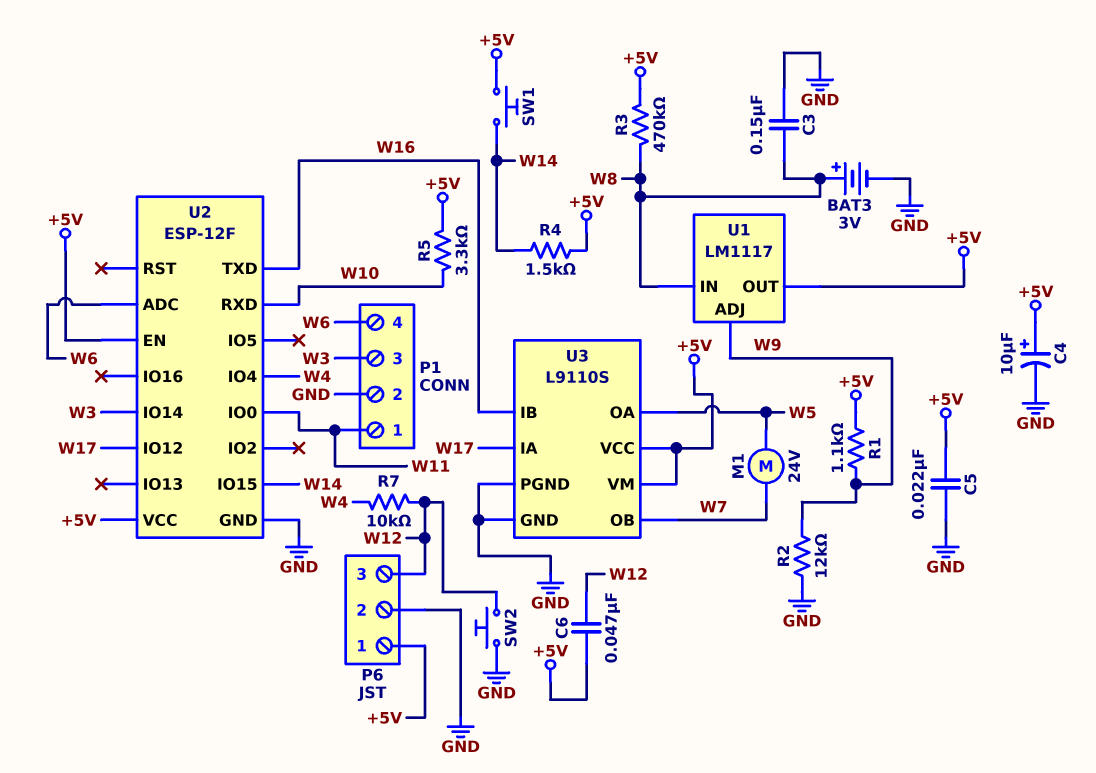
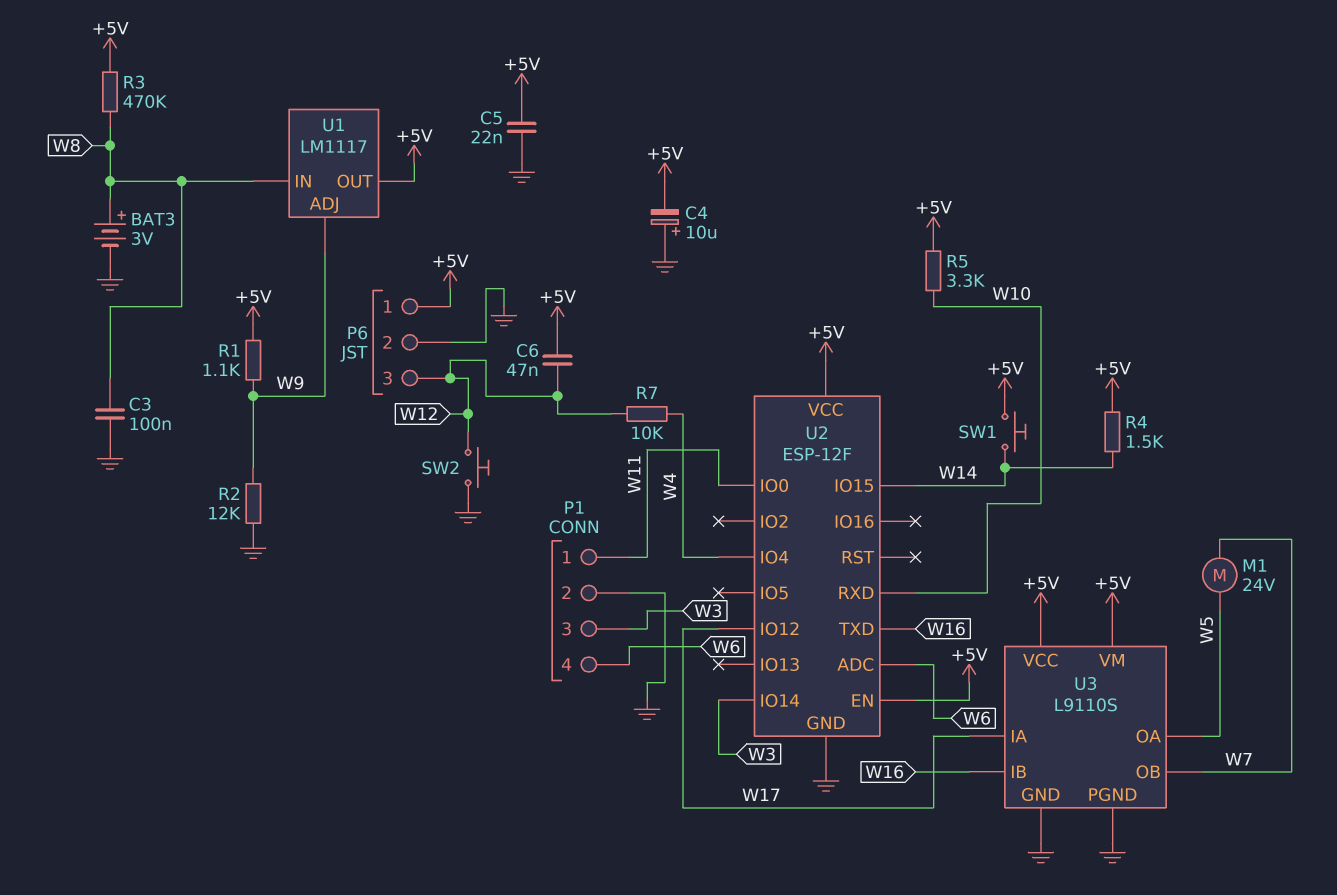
C3: 150nF (GND, W8) -> 100nF (GND, W8)
C4: 10uF (plus +5V, minus GND) -> 10uF (plus GND, minus +5V)

